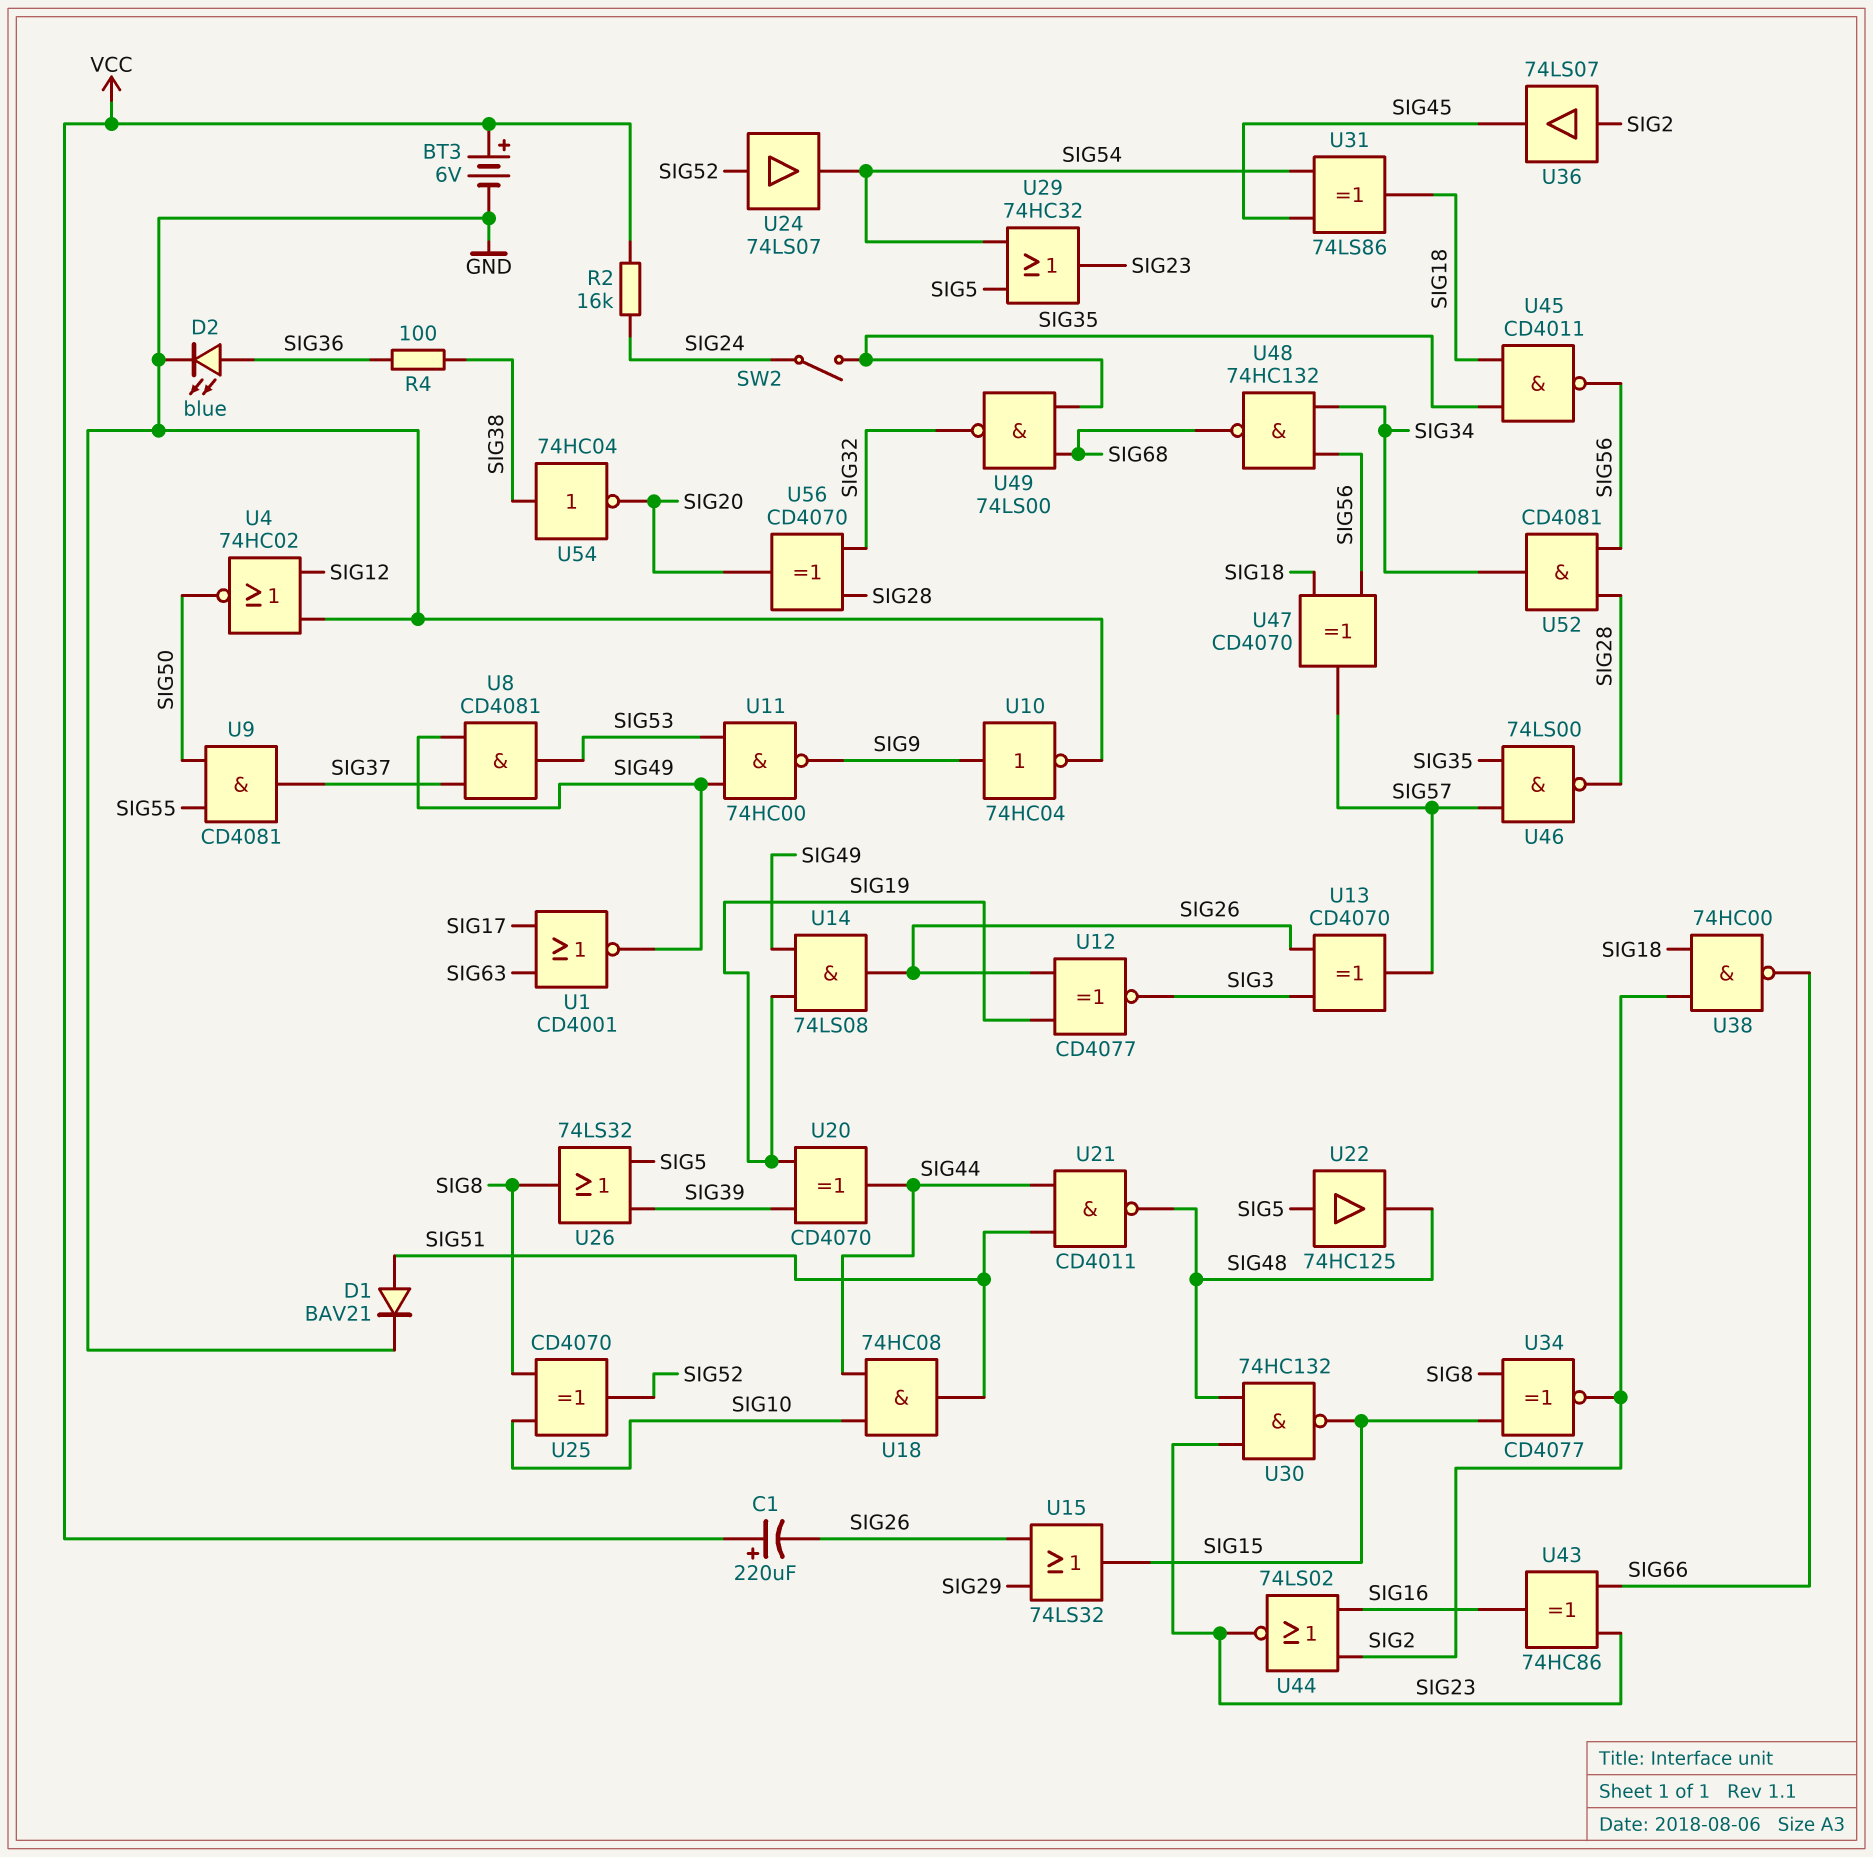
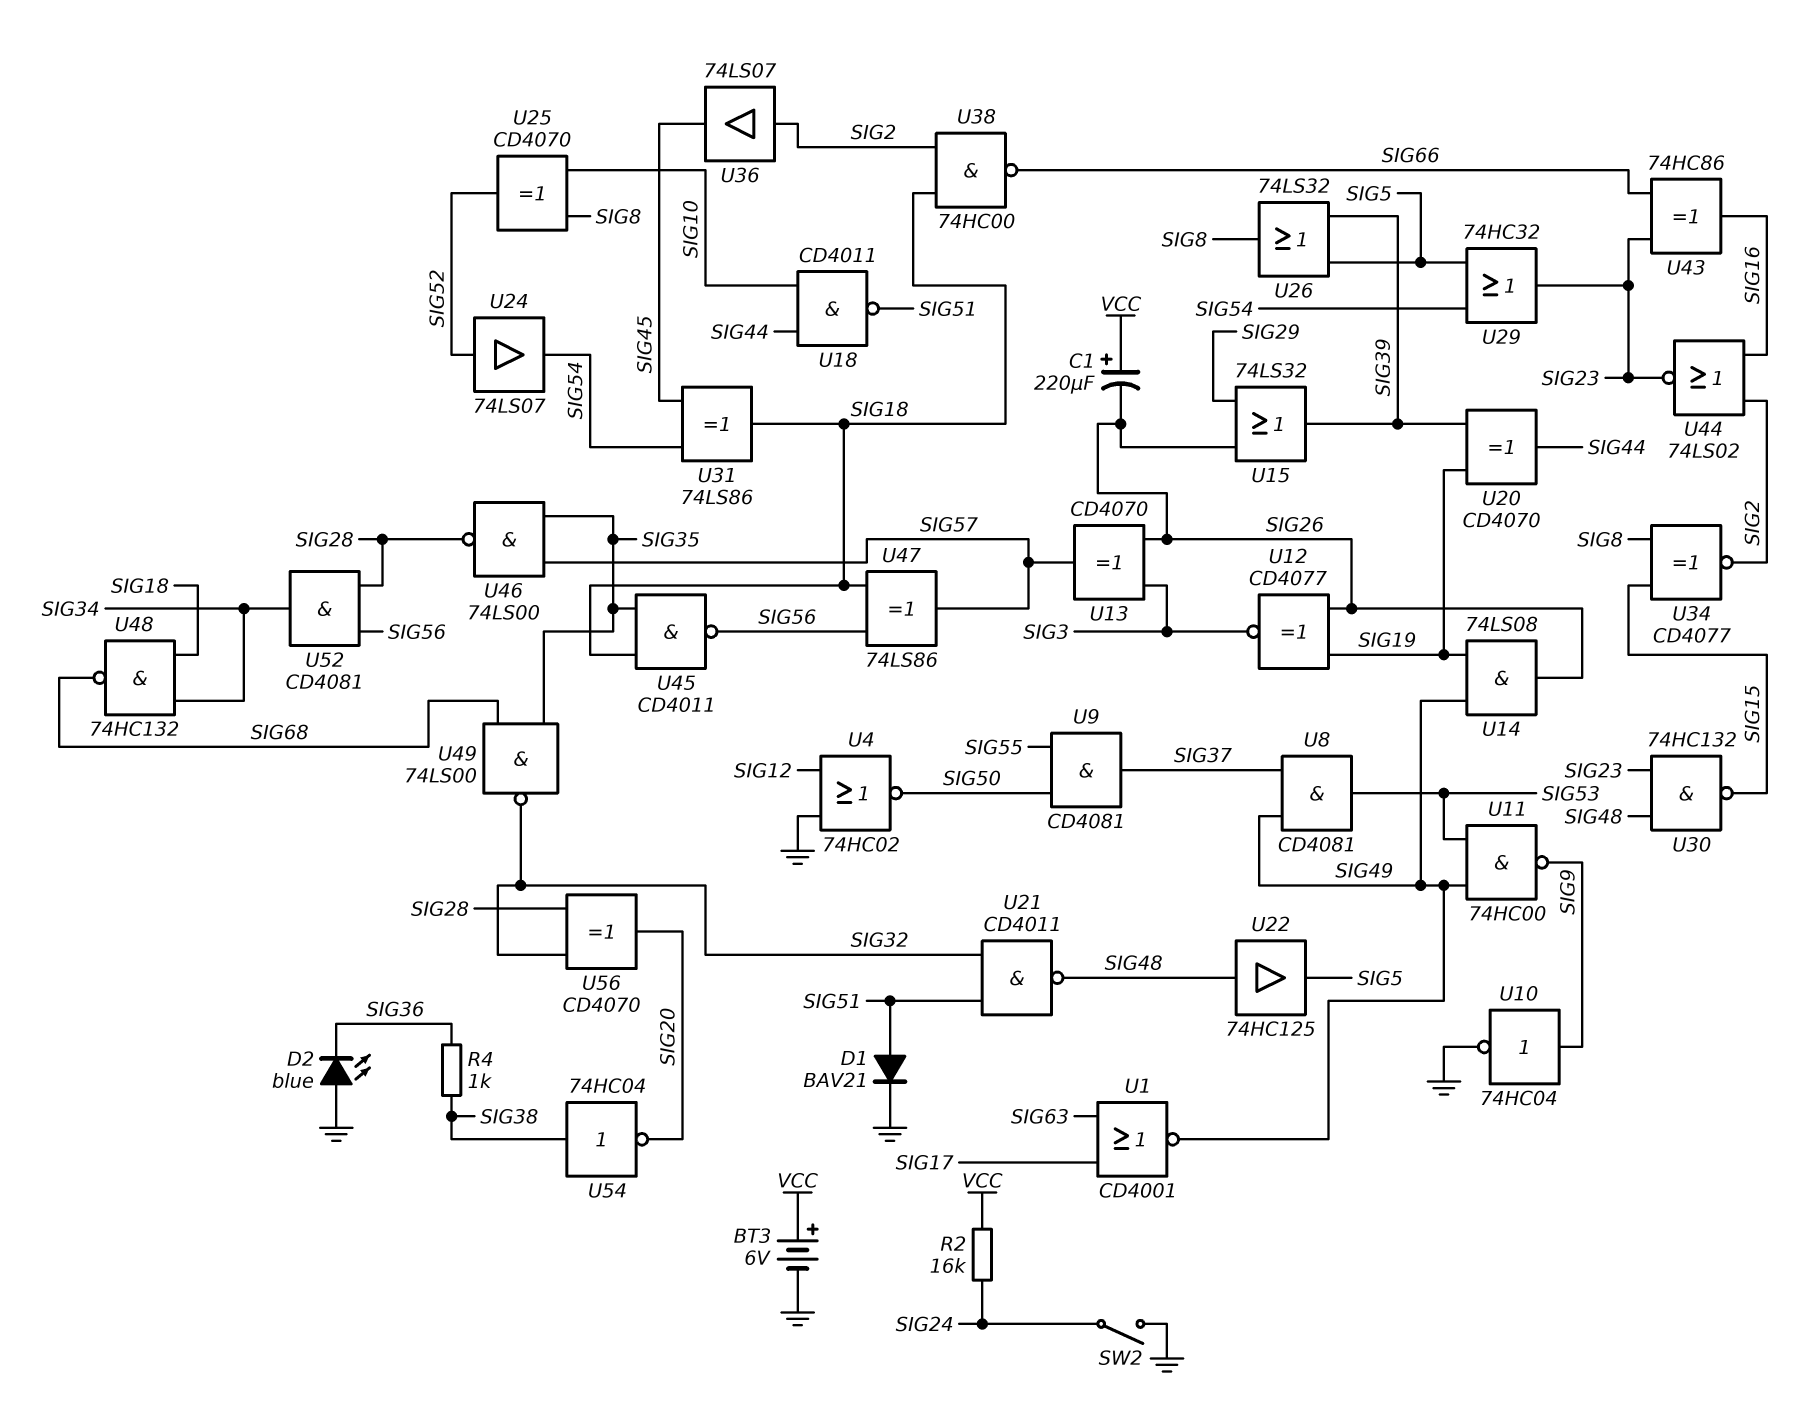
D2: LED blue (A SIG36, K GND) -> LED blue (A GND, K SIG36)
R4: 100 (SIG36, SIG38) -> 1k (SIG36, SIG38)
SW2: switch (SIG24, SIG35) -> switch (GND, SIG24)
U15: OR 74LS32 (in SIG26, in SIG29, out SIG15) -> OR 74LS32 (in SIG26, in SIG29, out SIG39)
U18: AND 74HC08 (in SIG10, in SIG44, out SIG51) -> NAND CD4011 (in SIG10, in SIG44, out SIG51)
U21: NAND CD4011 (in SIG44, in SIG51, out SIG48) -> NAND CD4011 (in SIG32, in SIG51, out SIG48)
U22: buffer 74HC125 (in SIG5, out SIG48) -> buffer 74HC125 (in SIG48, out SIG5)
U47: XOR CD4070 (in SIG18, in SIG56, out SIG57) -> XOR 74LS86 (in SIG18, in SIG56, out SIG57)
U48: NAND 74HC132 (in SIG34, in SIG56, out SIG68) -> NAND 74HC132 (in SIG18, in SIG34, out SIG68)

